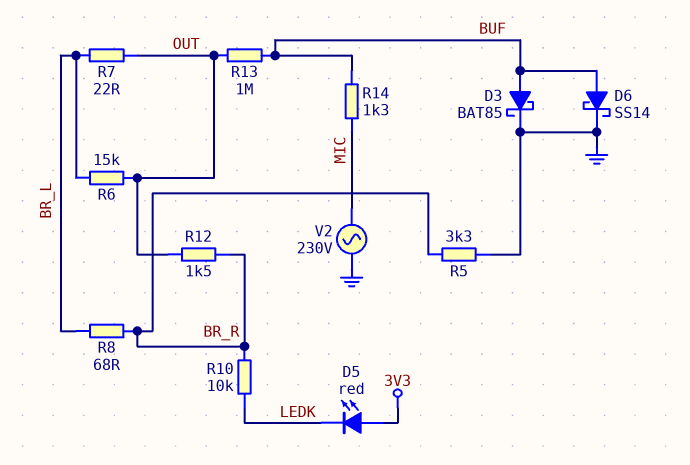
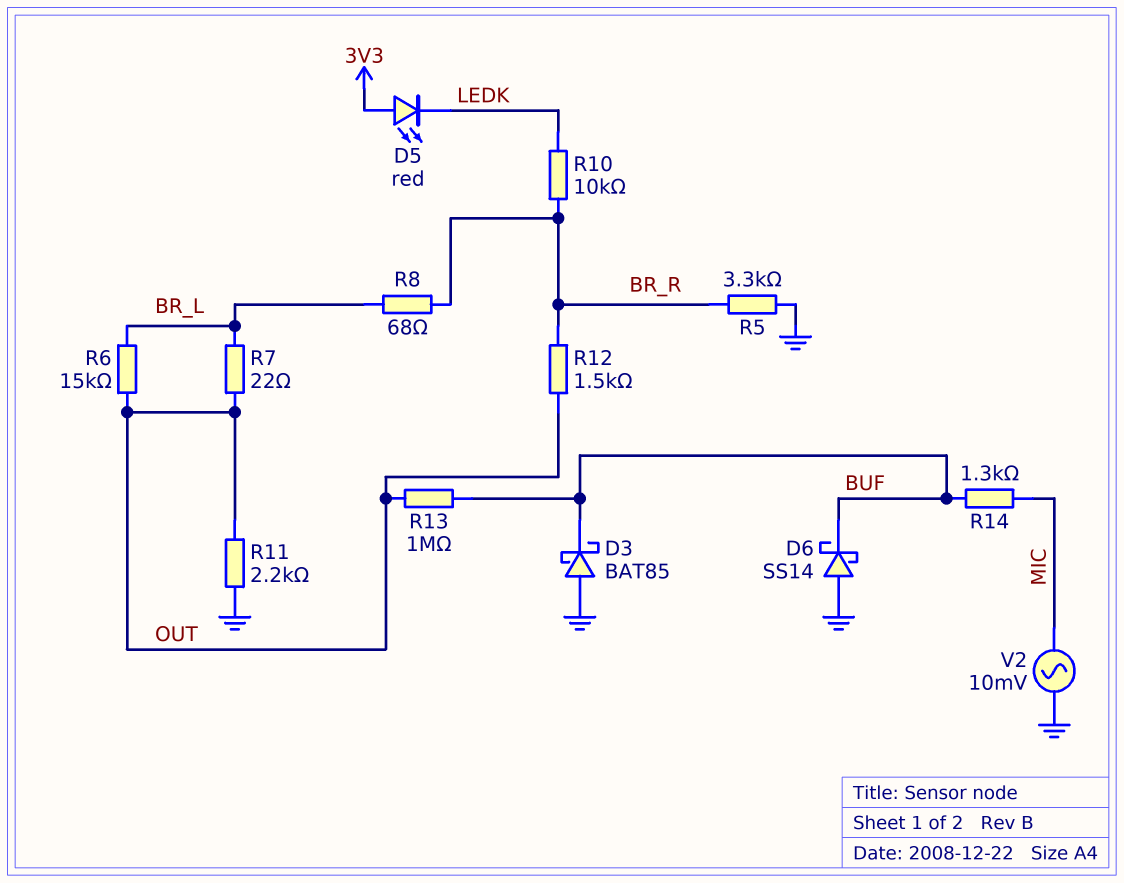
D3: schottky BAT85 (A BUF, K GND) -> schottky BAT85 (A GND, K BUF)
D6: schottky SS14 (A BUF, K GND) -> schottky SS14 (A GND, K BUF)
R11: none -> 2.2k (GND, OUT)
V2: AC 230V (GND, MIC) -> AC 10mV (GND, MIC)

